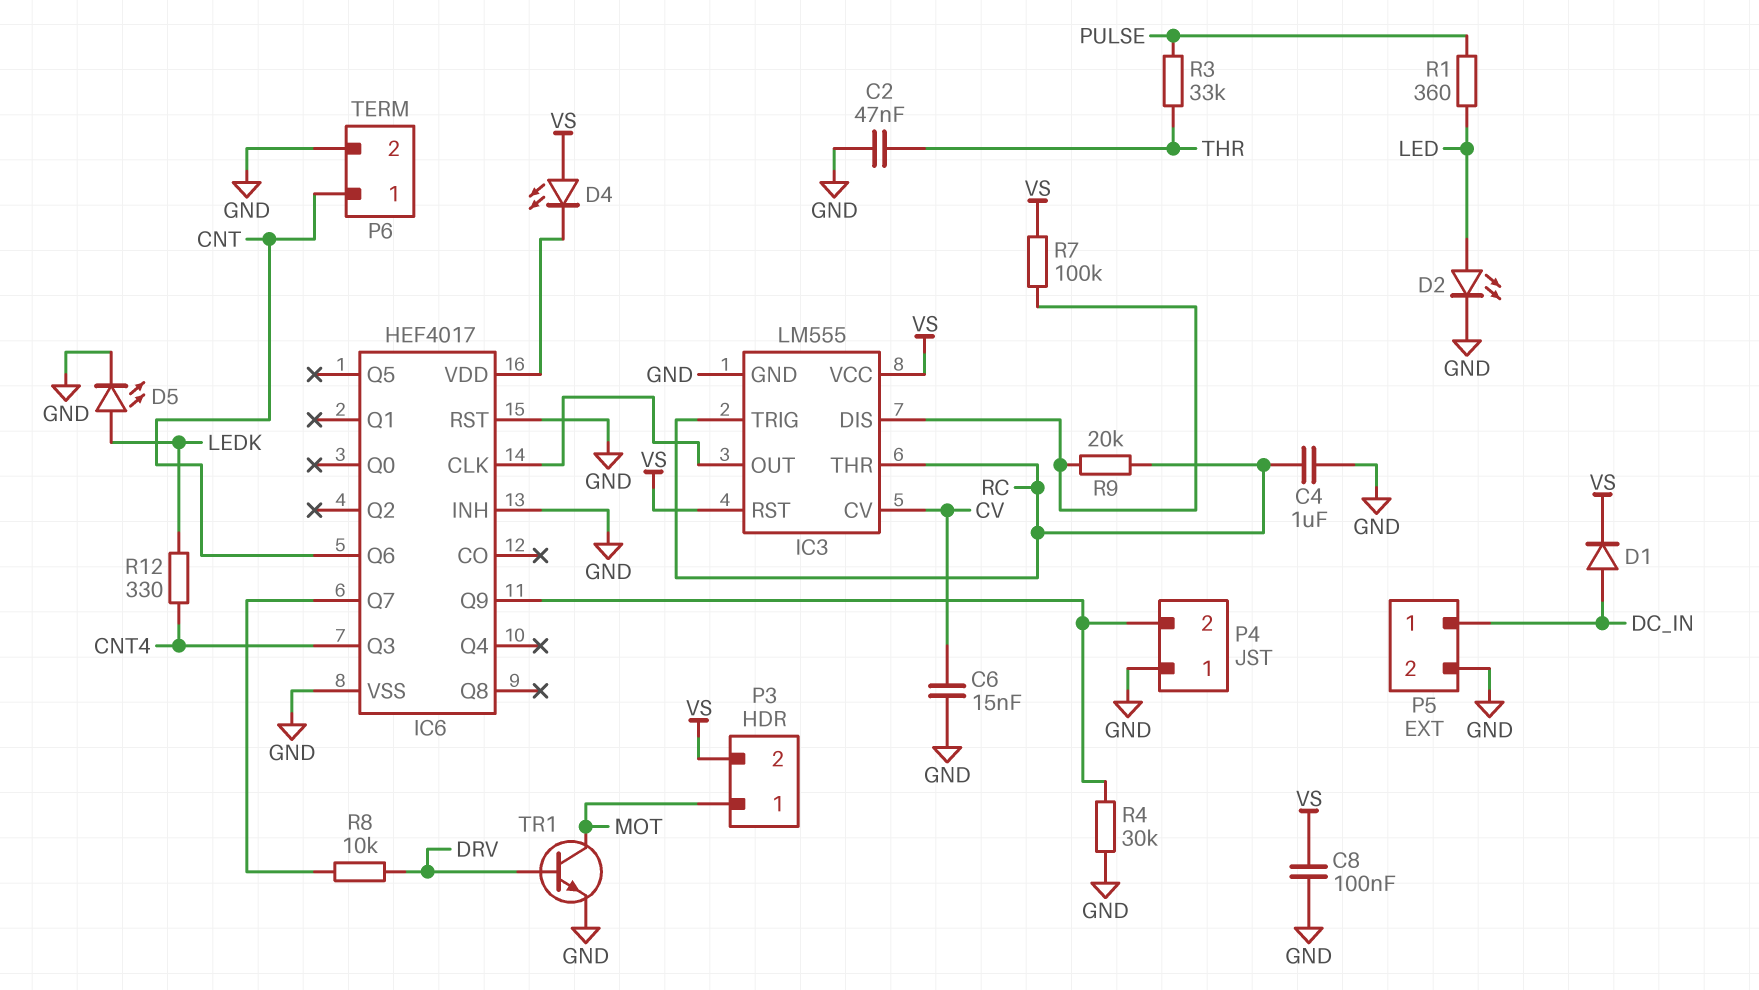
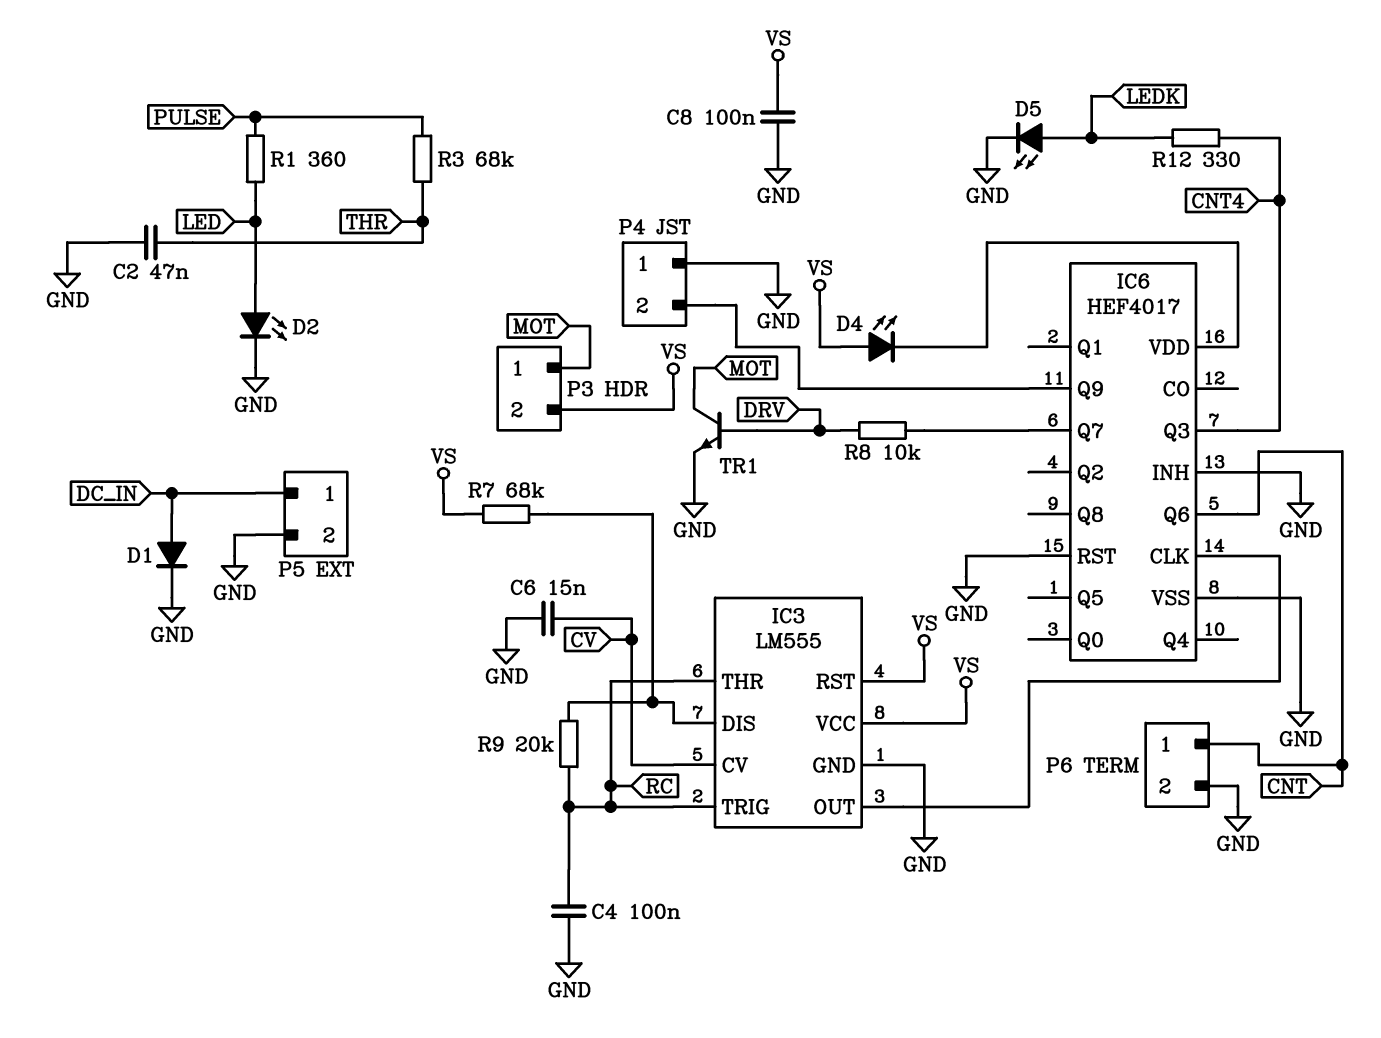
C4: 1uF (GND, RC) -> 100nF (GND, RC)
D1: diode (A DC_IN, K VS) -> diode (A DC_IN, K GND)
R3: 33k (PULSE, THR) -> 68k (PULSE, THR)
R4: 30k (GND, IC6/Q9) -> none
R7: 100k (IC3/DIS, VS) -> 68k (IC3/DIS, VS)

